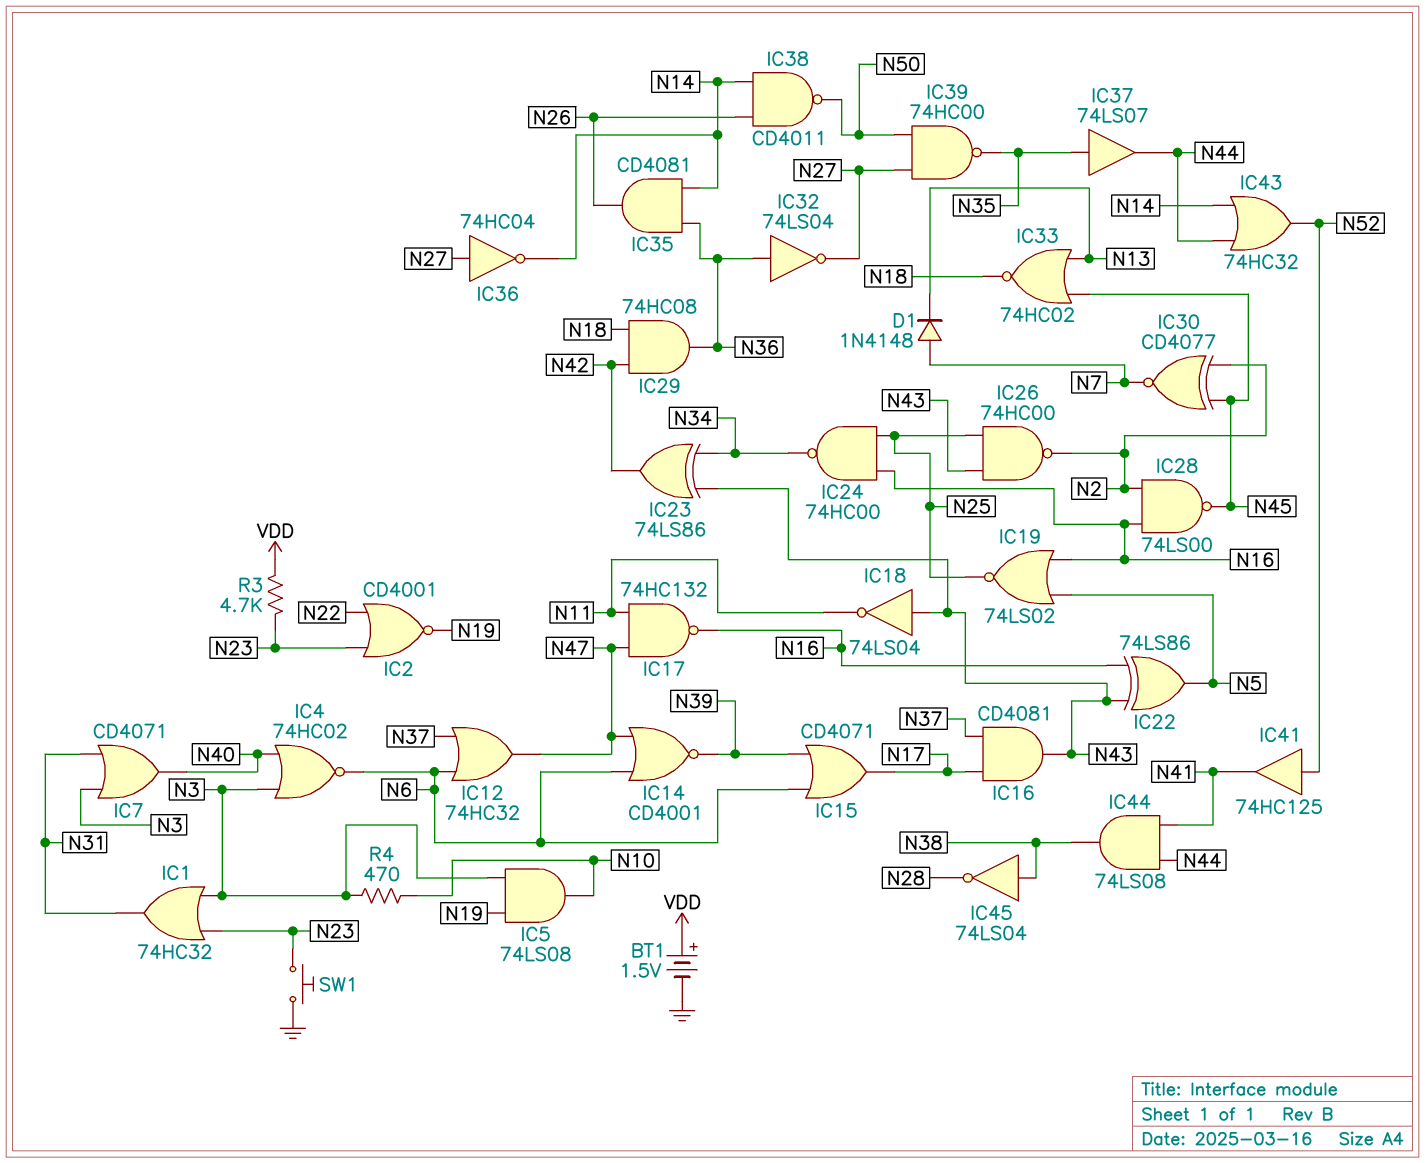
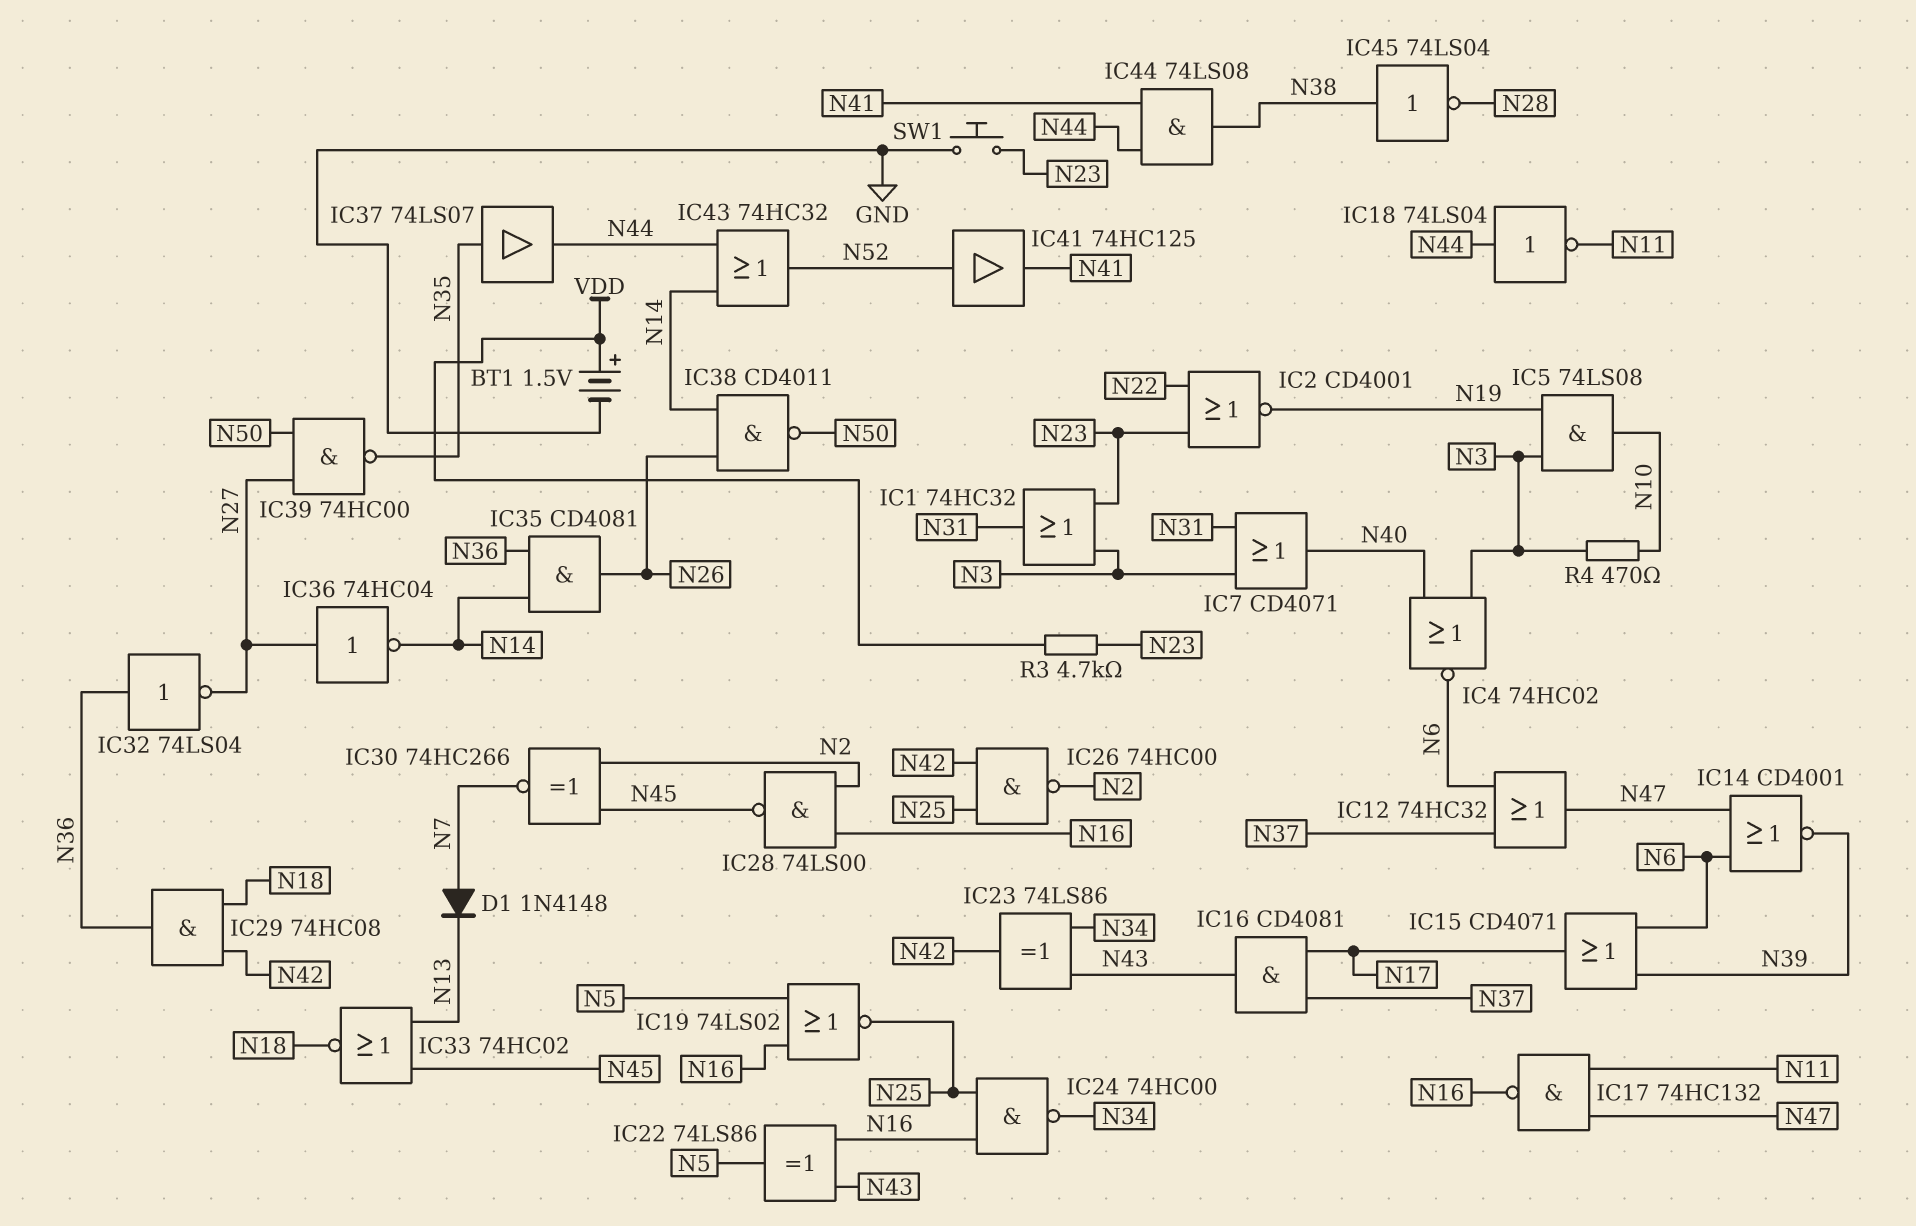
IC18: NOT 74LS04 (in N43, out N11) -> NOT 74LS04 (in N44, out N11)
IC26: NAND 74HC00 (in N25, in N43, out N2) -> NAND 74HC00 (in N25, in N42, out N2)
IC30: XNOR CD4077 (in N2, in N45, out N7) -> XNOR 74HC266 (in N2, in N45, out N7)

